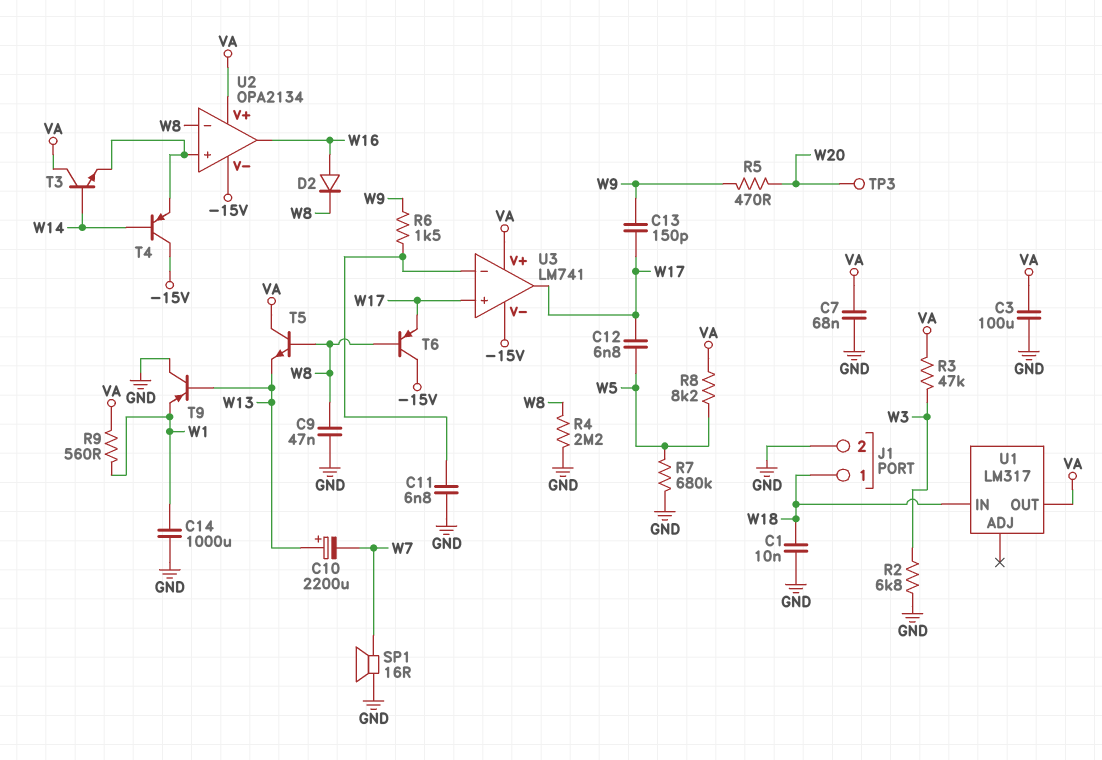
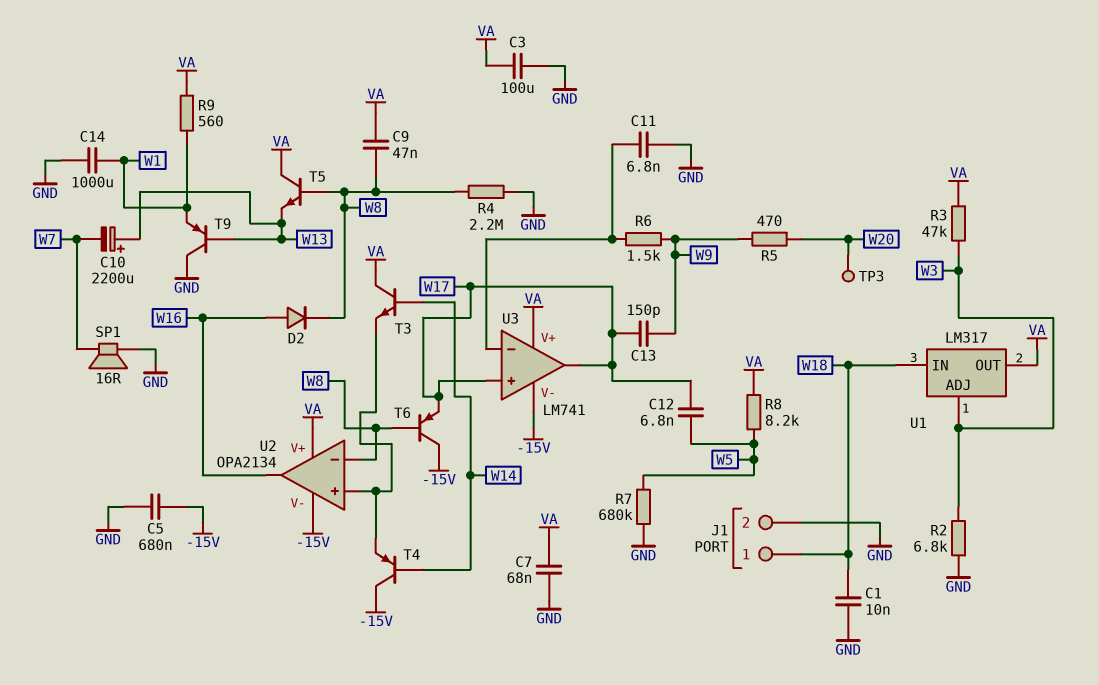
C5: none -> 680nF (-15V, GND)
C9: 47nF (GND, W8) -> 47nF (VA, W8)
U1 pin ADJ: none -> W3

